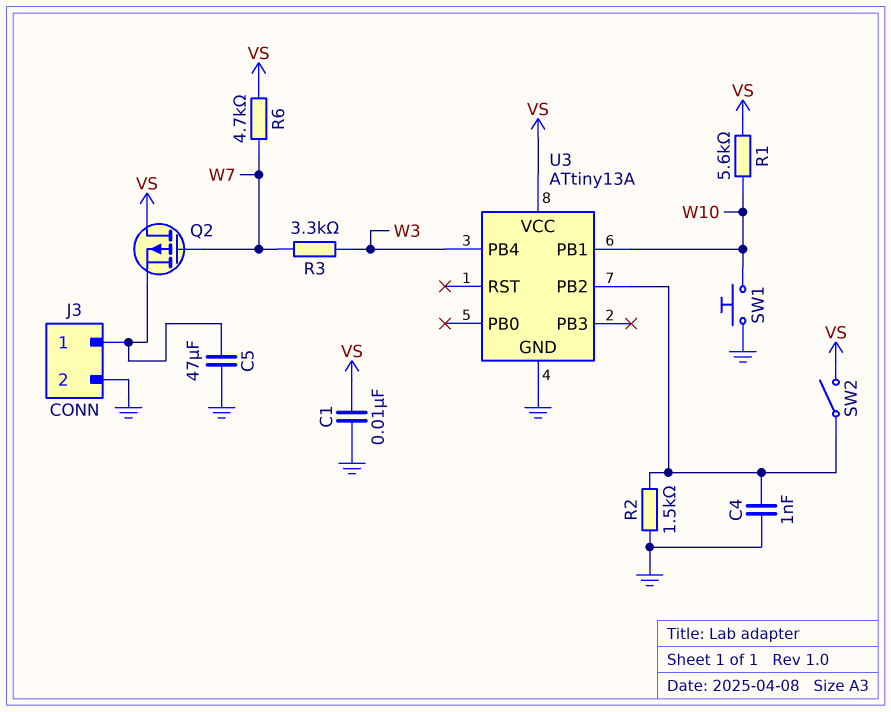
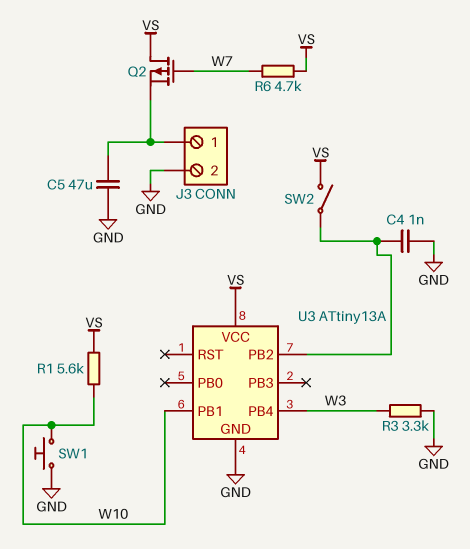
C1: 10nF (GND, VS) -> none
R2: 1.5k (GND, U3/PB2) -> none
R3: 3.3k (W3, W7) -> 3.3k (GND, W3)

